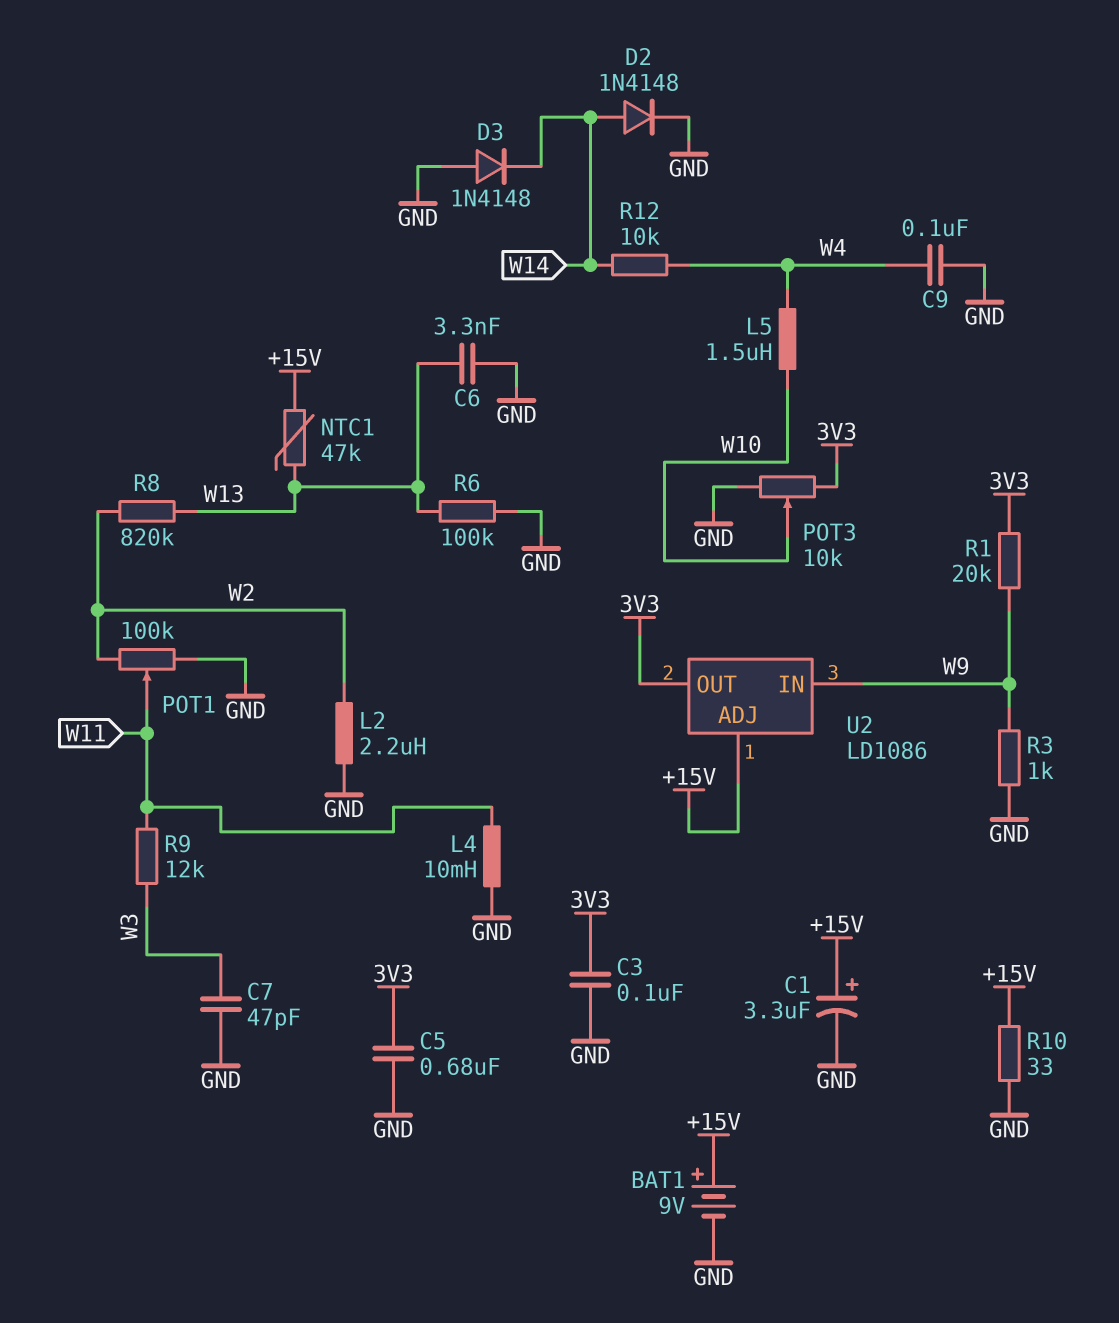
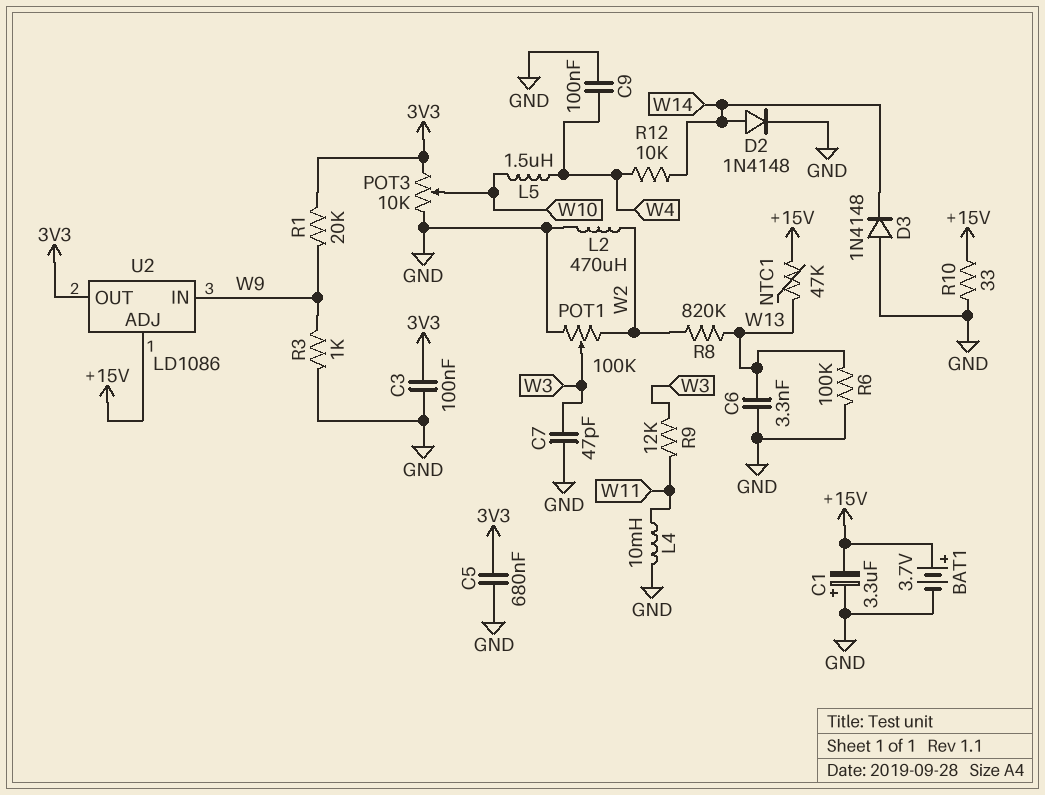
BAT1: 9V (plus +15V, minus GND) -> 3.7V (plus +15V, minus GND)
C1: 3.3uF (plus +15V, minus GND) -> 3.3uF (plus GND, minus +15V)
L2: 2.2uH (GND, W2) -> 470uH (GND, W2)
POT1: 100k (GND, W2, wiper W11) -> 100k (GND, W2, wiper W3)

